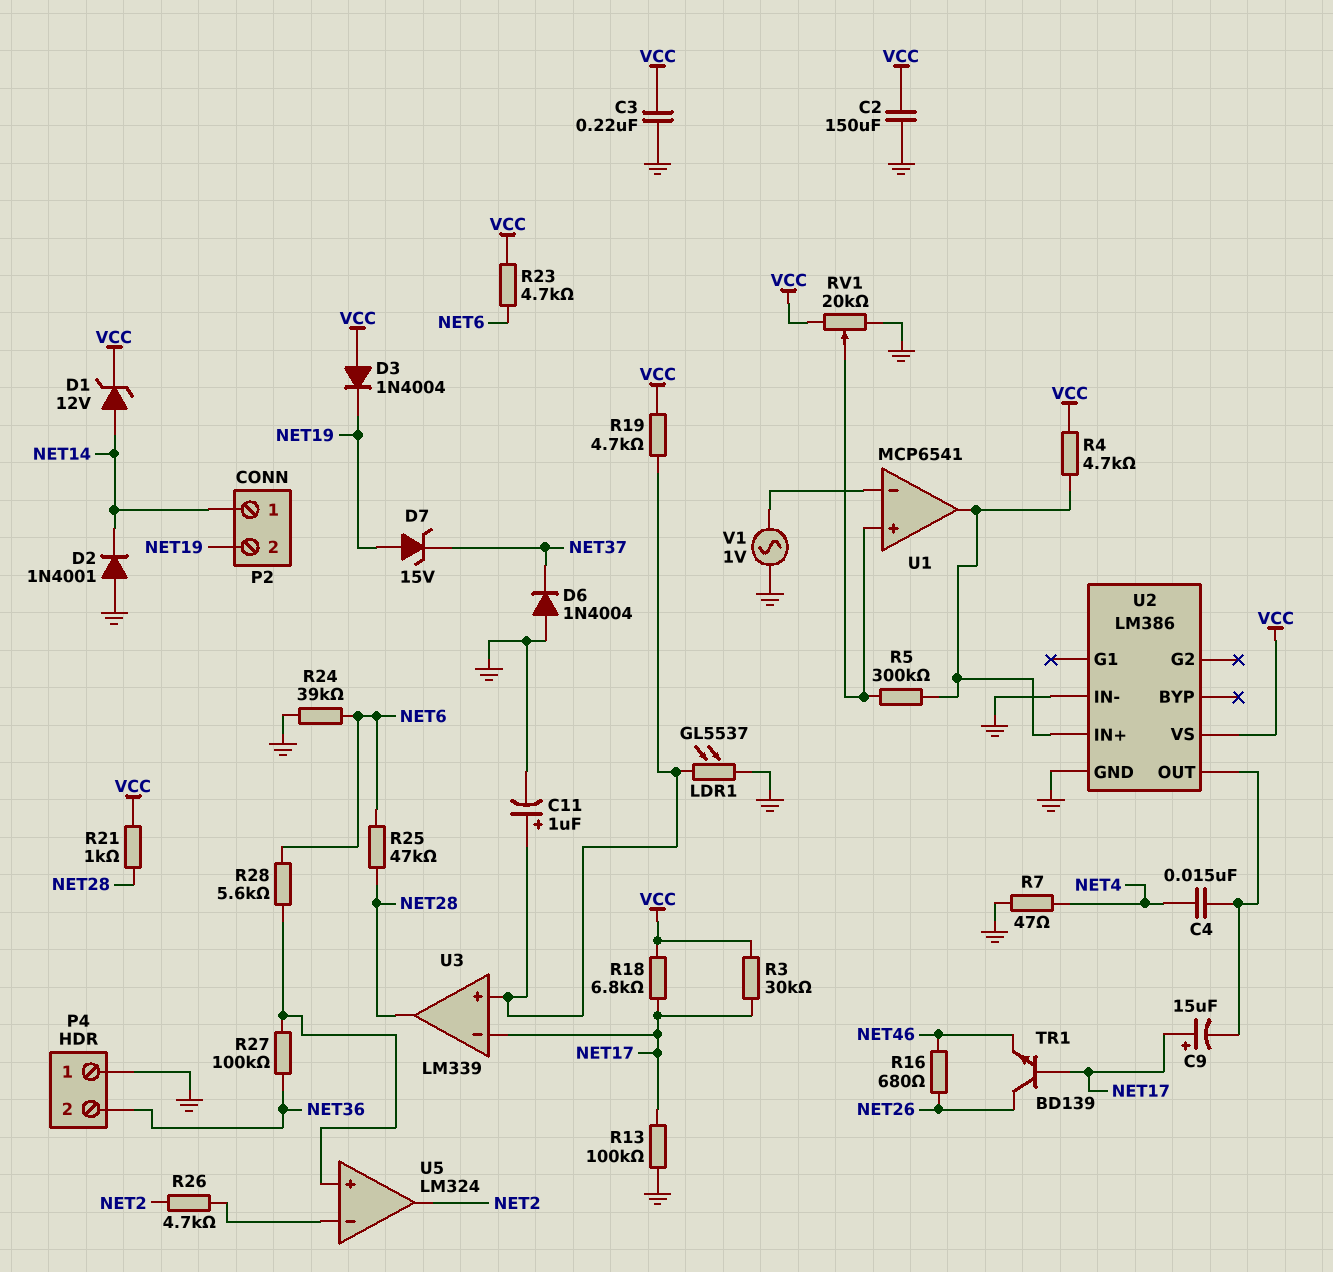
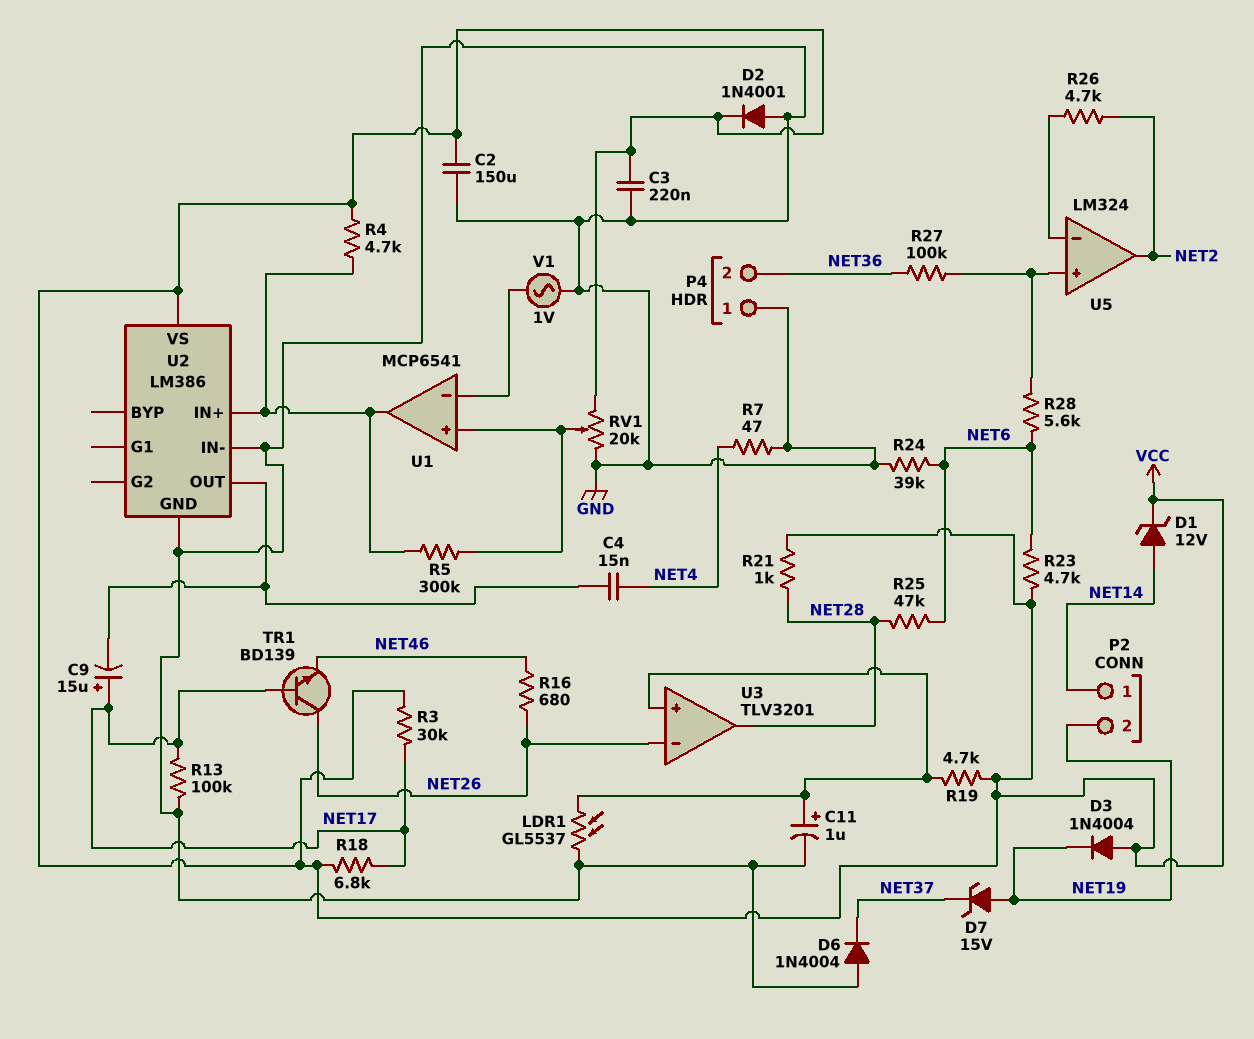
D2: diode 1N4001 (A GND, K NET14) -> diode 1N4001 (A GND, K VCC)
U3: LM339 -> TLV3201
U3 pin in-: NET17 -> NET26

